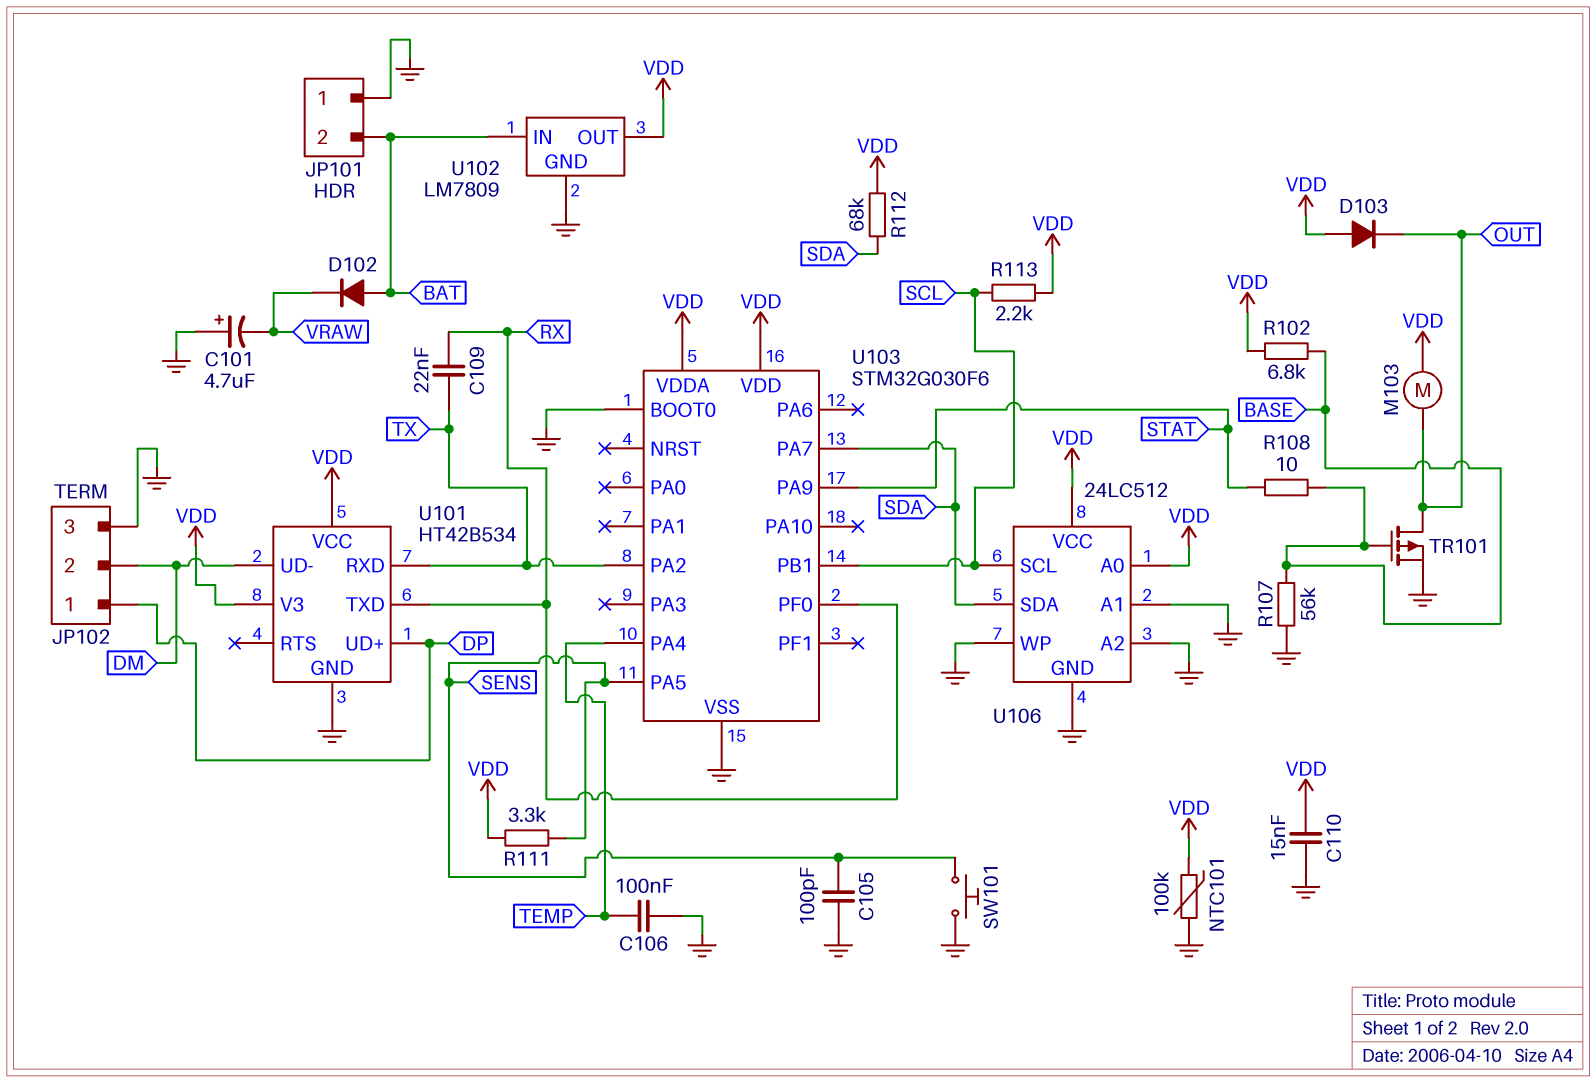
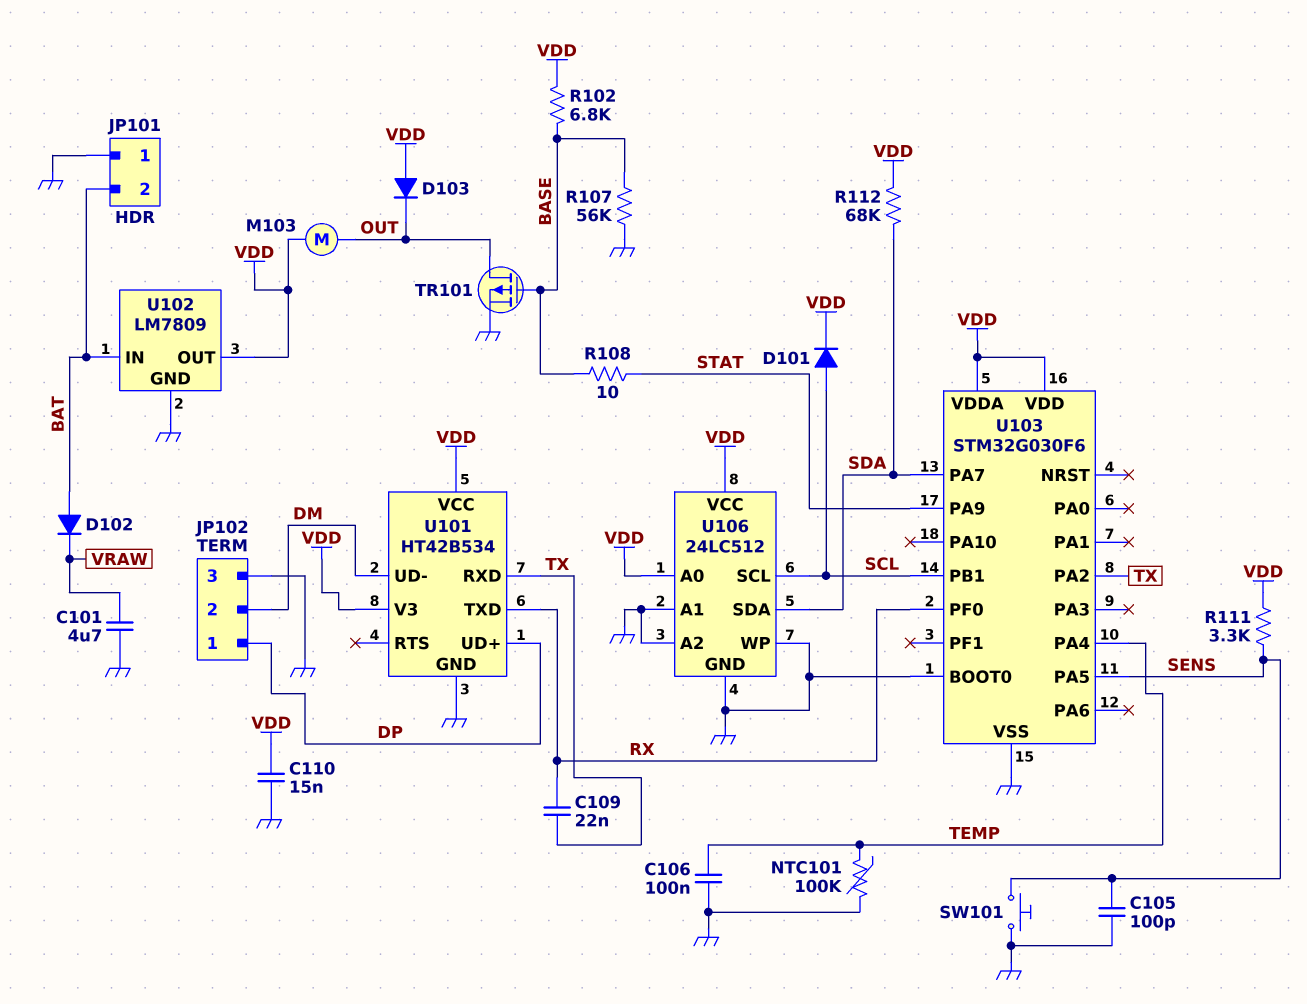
C101: 4.7uF (plus GND, minus VRAW) -> 4.7uF (GND, VRAW)
D101: none -> diode (A SCL, K VDD)
NTC101: 100k (GND, VDD) -> 100k (GND, TEMP)
R113: 2.2k (SCL, VDD) -> none

